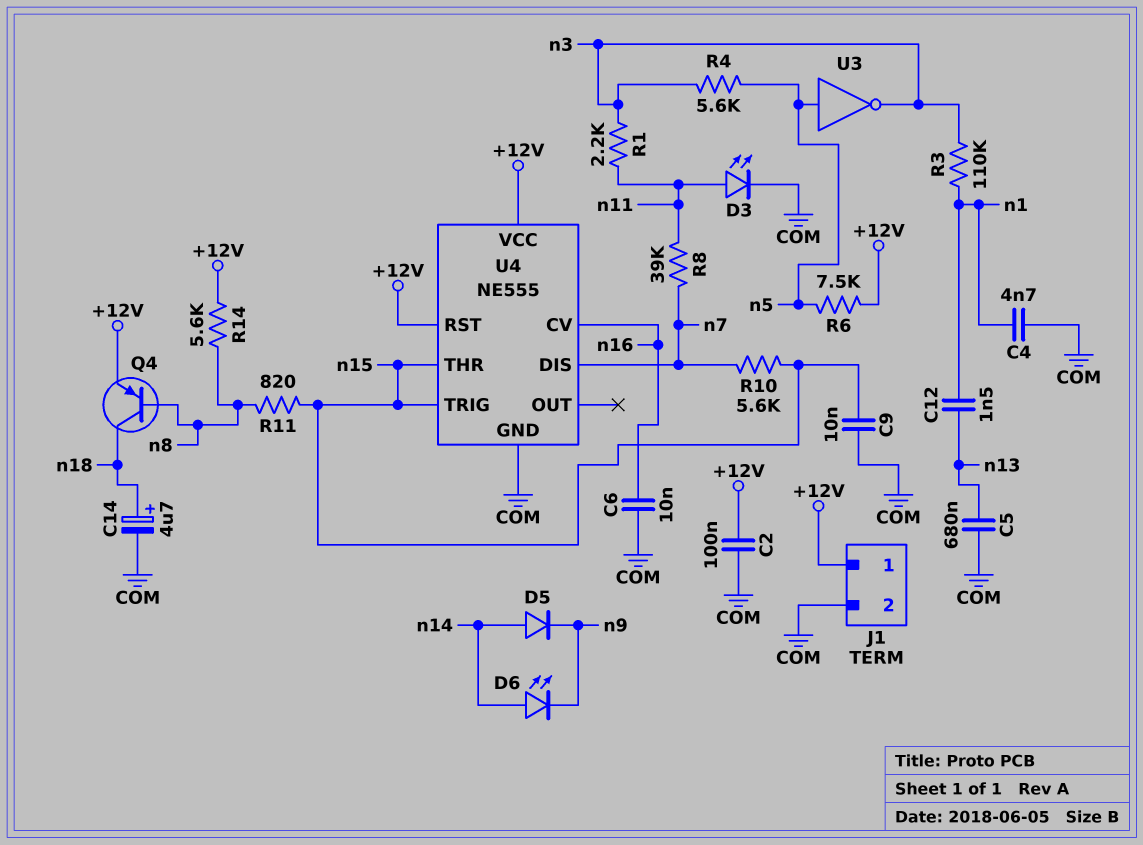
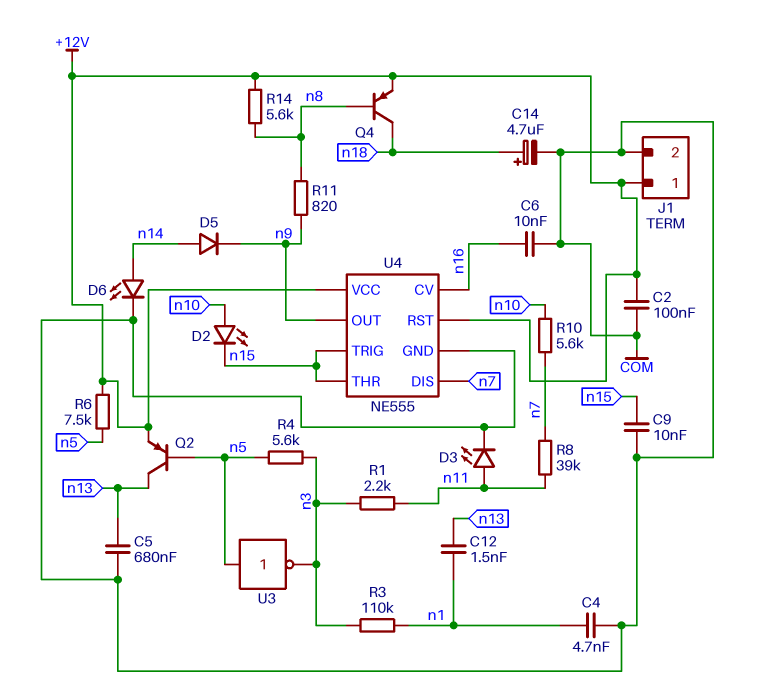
D2: none -> LED (A n10, K n15)
D6: LED (A n14, K n9) -> LED (A n14, K COM)
Q2: none -> PNP (B n5, C n13, E +12V)
R10: 5.6k (n7, n15) -> 5.6k (n7, n10)
R11: 820 (n8, n15) -> 820 (n8, n9)
U4 pin OUT: none -> n9

